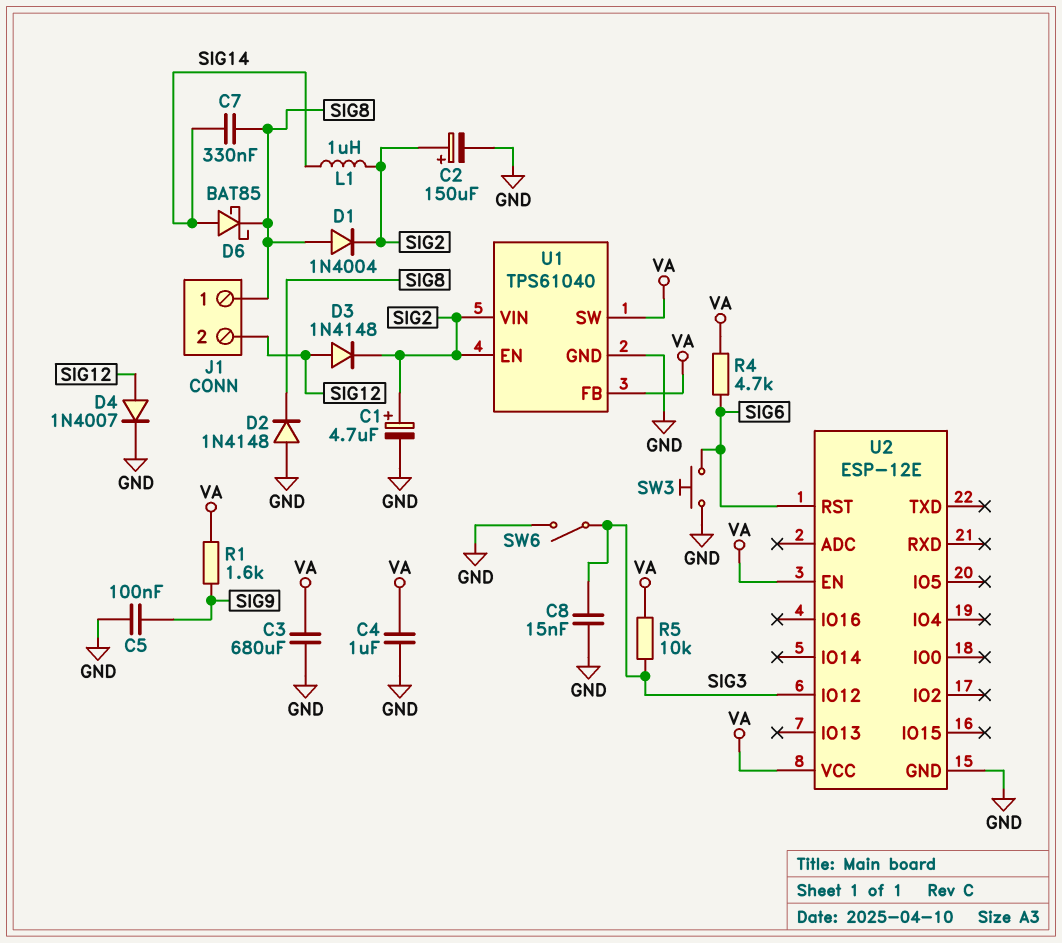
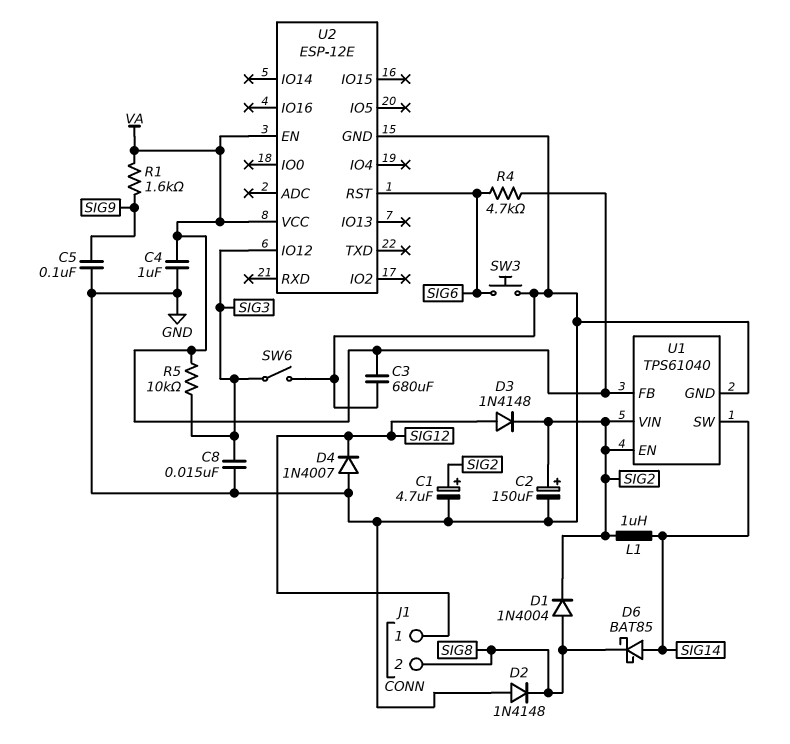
C7: 330nF (SIG8, SIG14) -> none
D4: diode 1N4007 (A SIG12, K GND) -> diode 1N4007 (A GND, K SIG12)
J1 pin 1: SIG8 -> SIG12
J1 pin 2: SIG12 -> SIG8
U1 pin SW: VA -> SIG14

